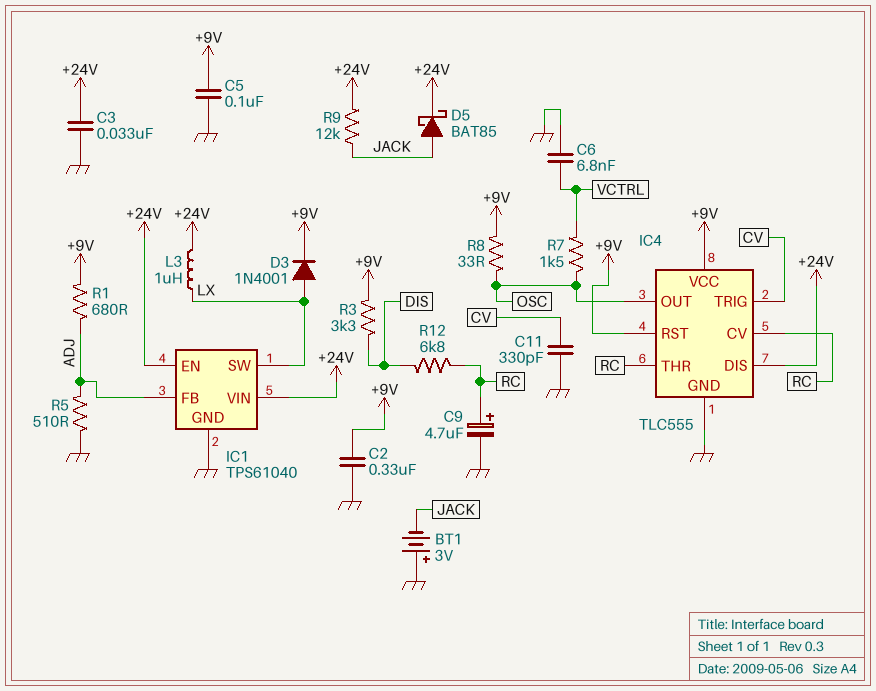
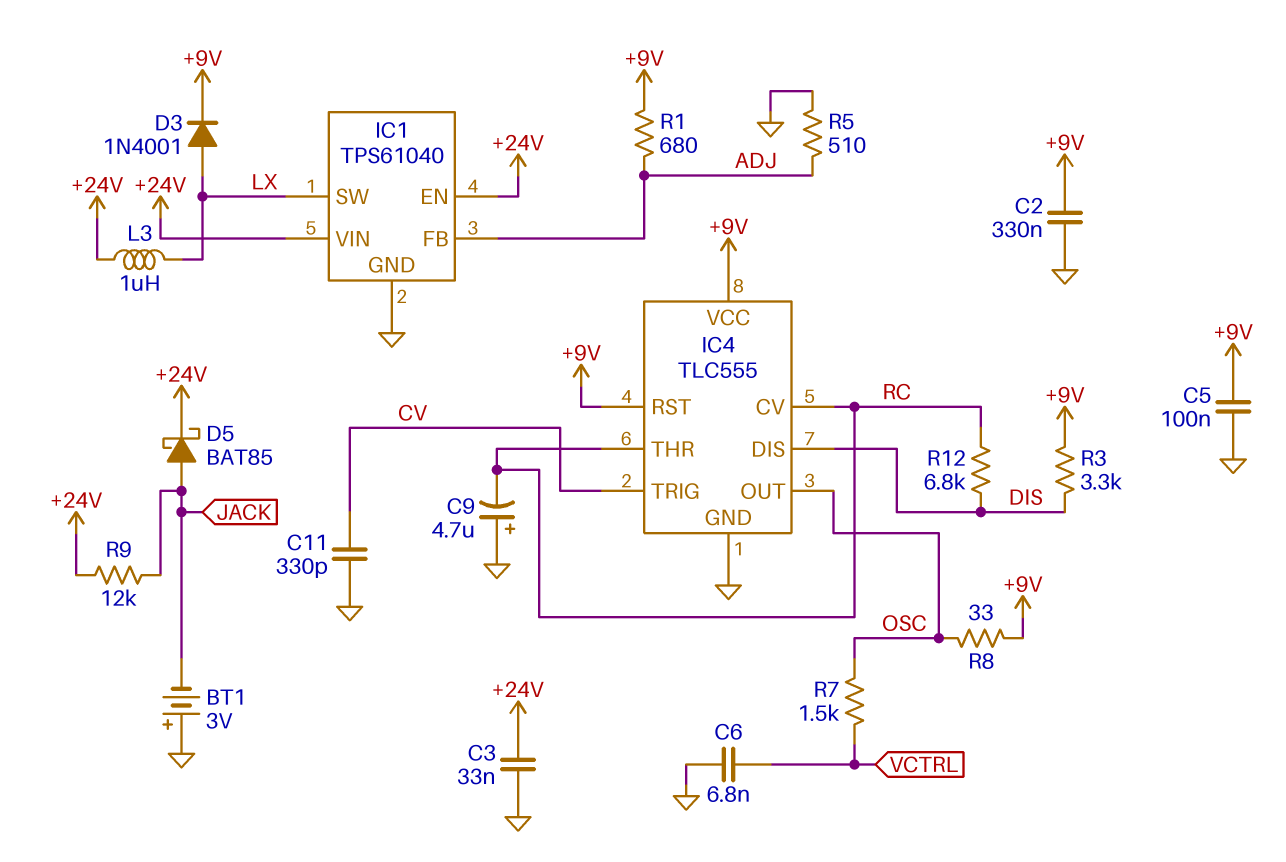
C9: 4.7uF (plus RC, minus GND) -> 4.7uF (plus GND, minus RC)
IC4 pin DIS: +24V -> DIS

